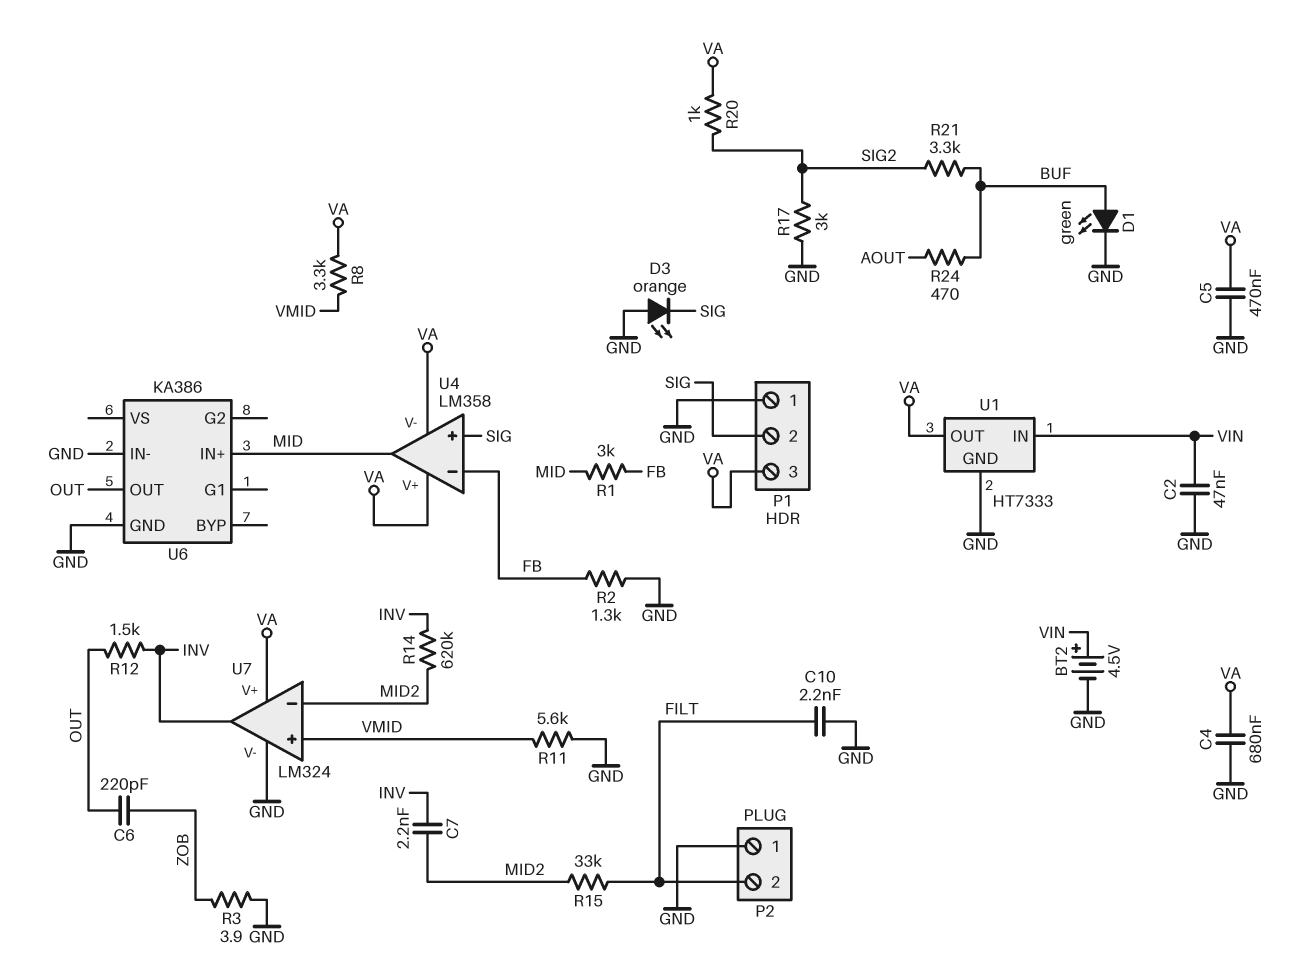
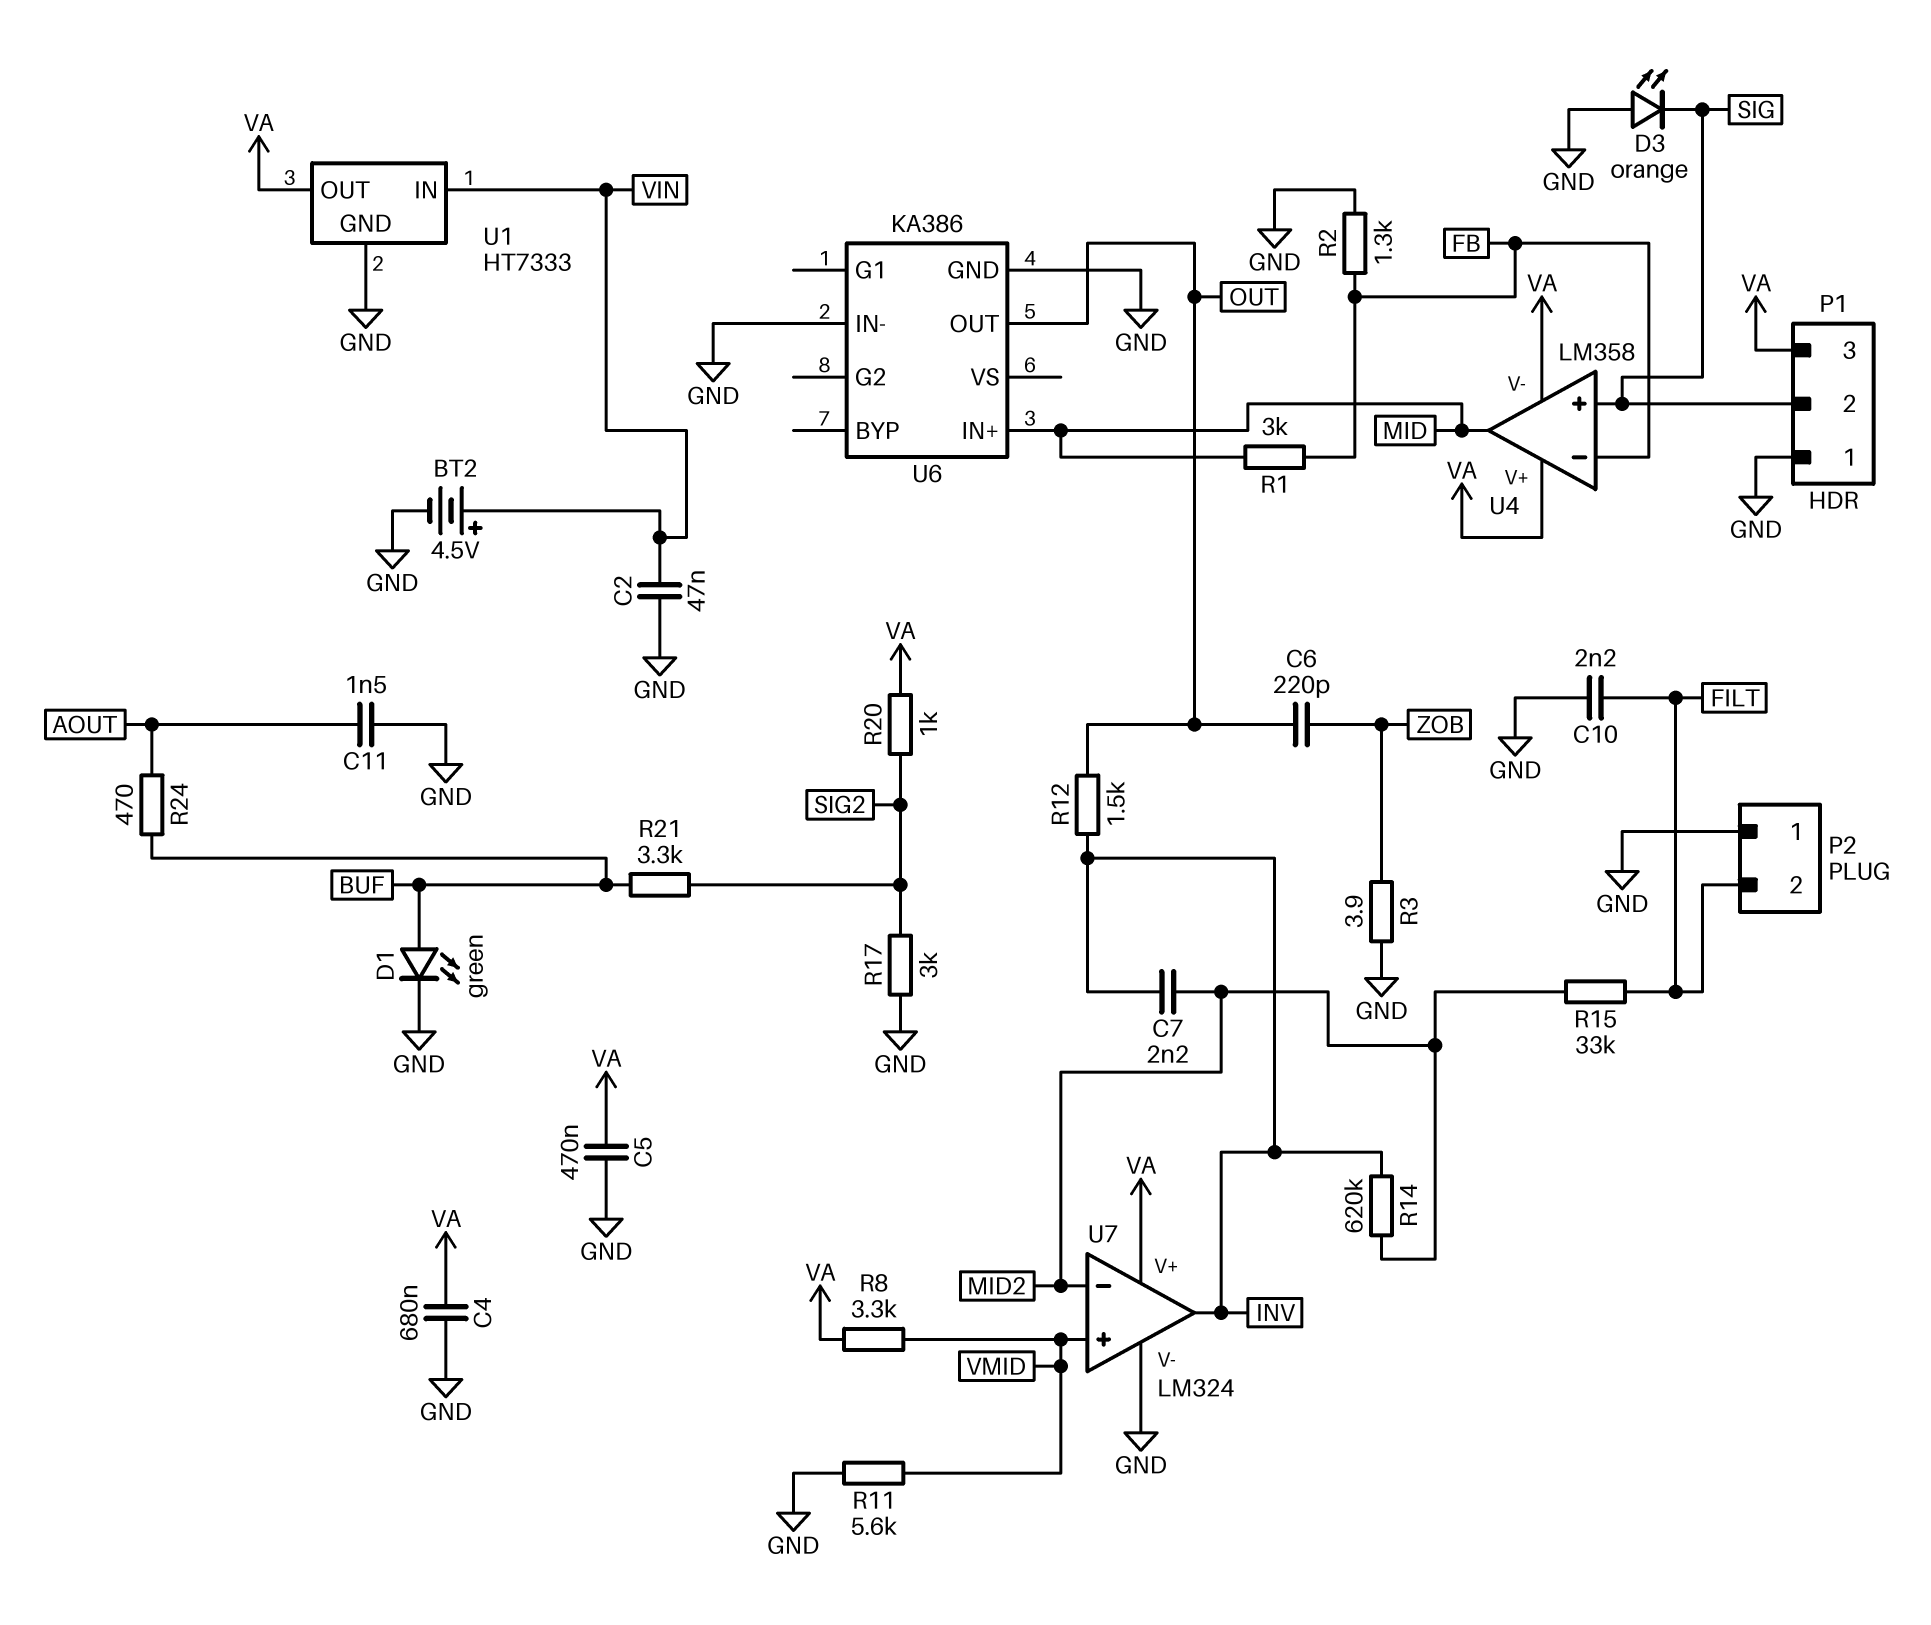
C11: none -> 1.5nF (AOUT, GND)

